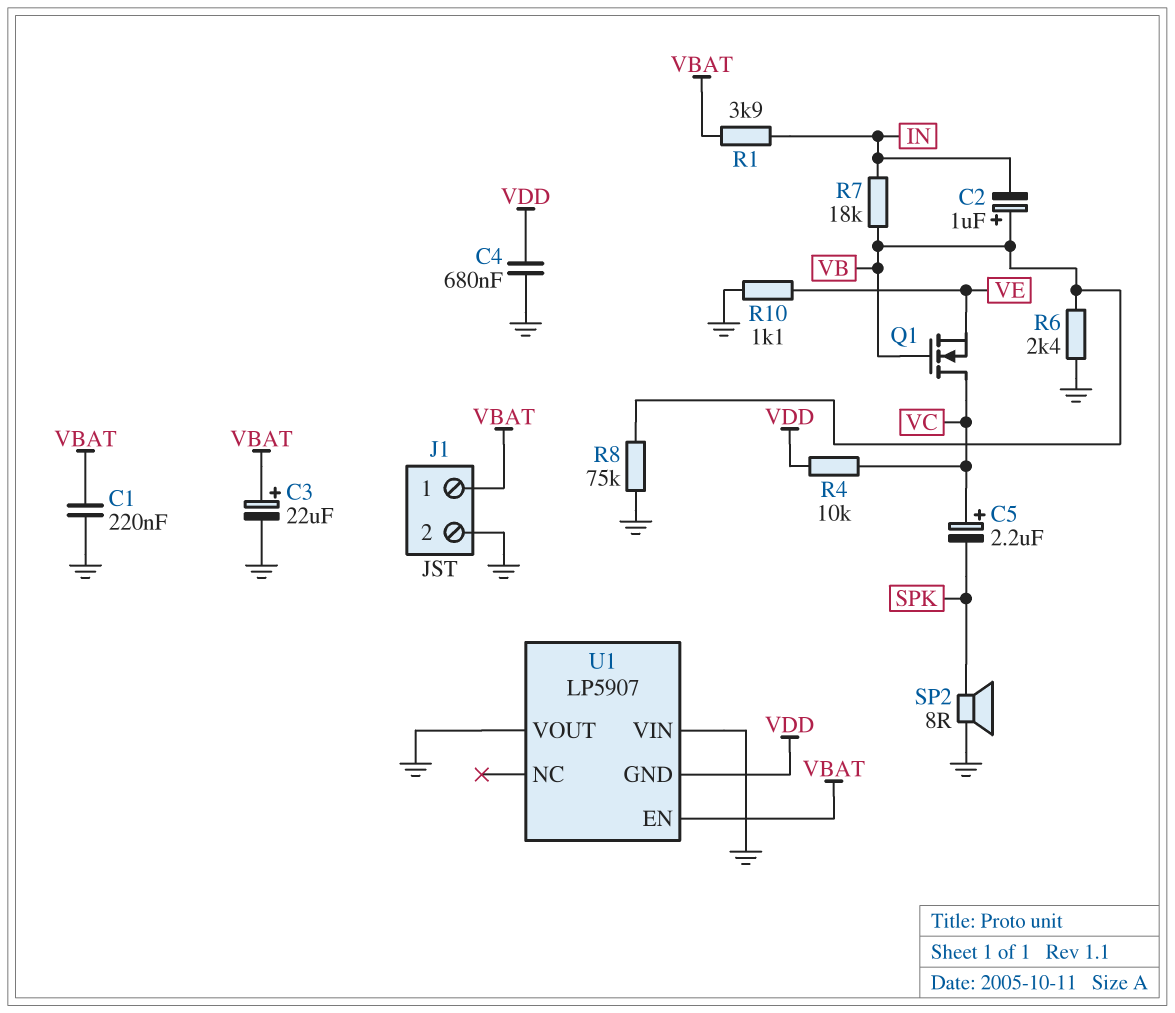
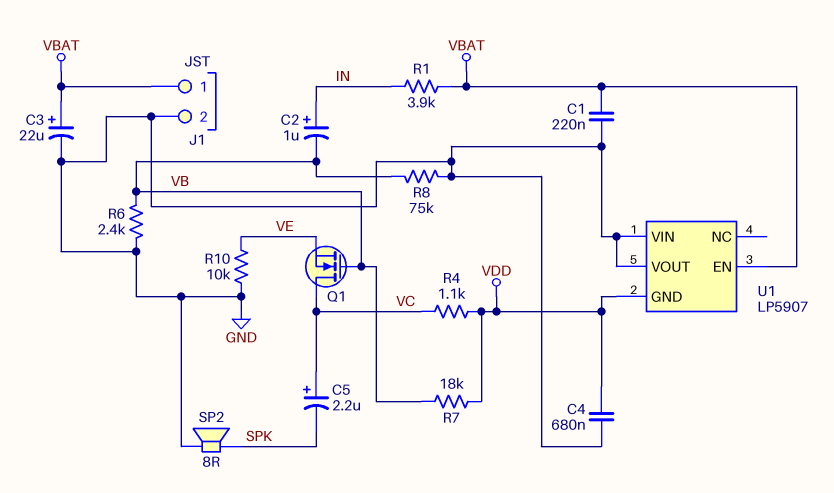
C2: 1uF (plus VB, minus IN) -> 1uF (plus IN, minus VB)
R4: 10k (VC, VDD) -> 1.1k (VC, VDD)
R7: 18k (IN, VB) -> 18k (VB, VDD)
R10: 1.1k (GND, VE) -> 10k (GND, VE)

